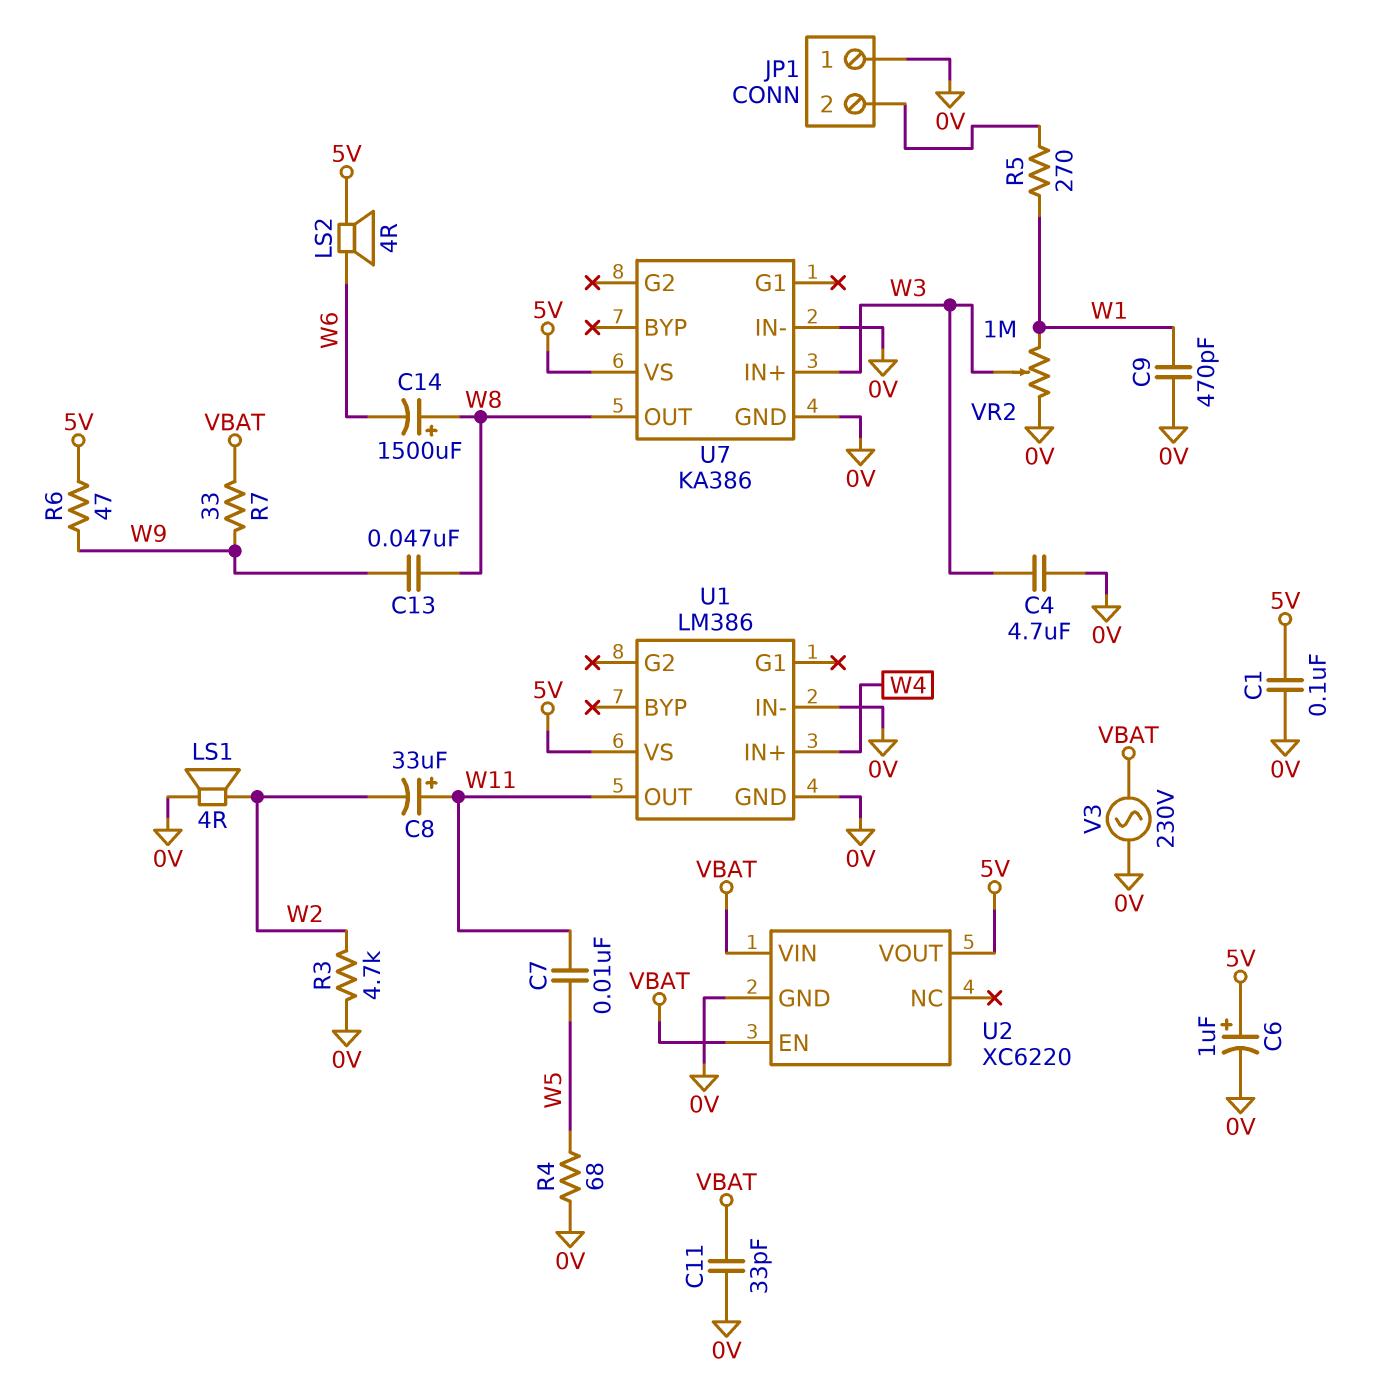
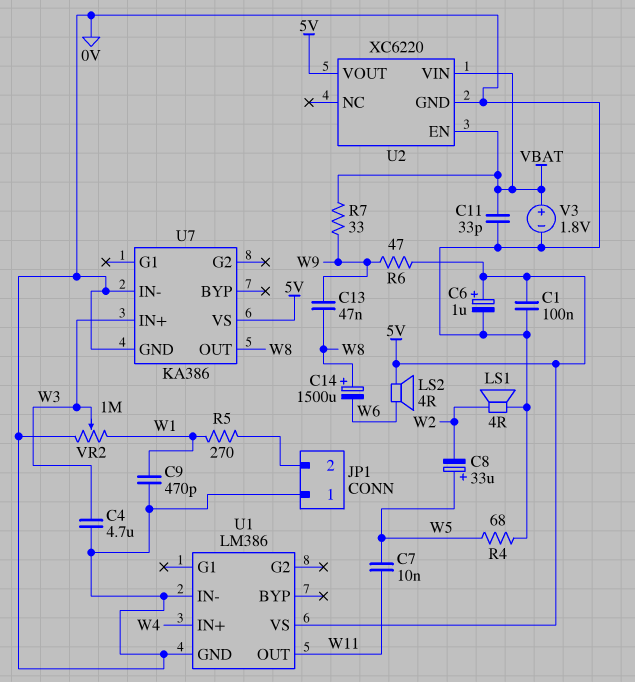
C8: 33uF (plus W11, minus W2) -> 33uF (plus W5, minus W2)
R3: 4.7k (0V, W2) -> none
V3: AC 230V (0V, VBAT) -> 1.8V (plus VBAT, minus 0V)

